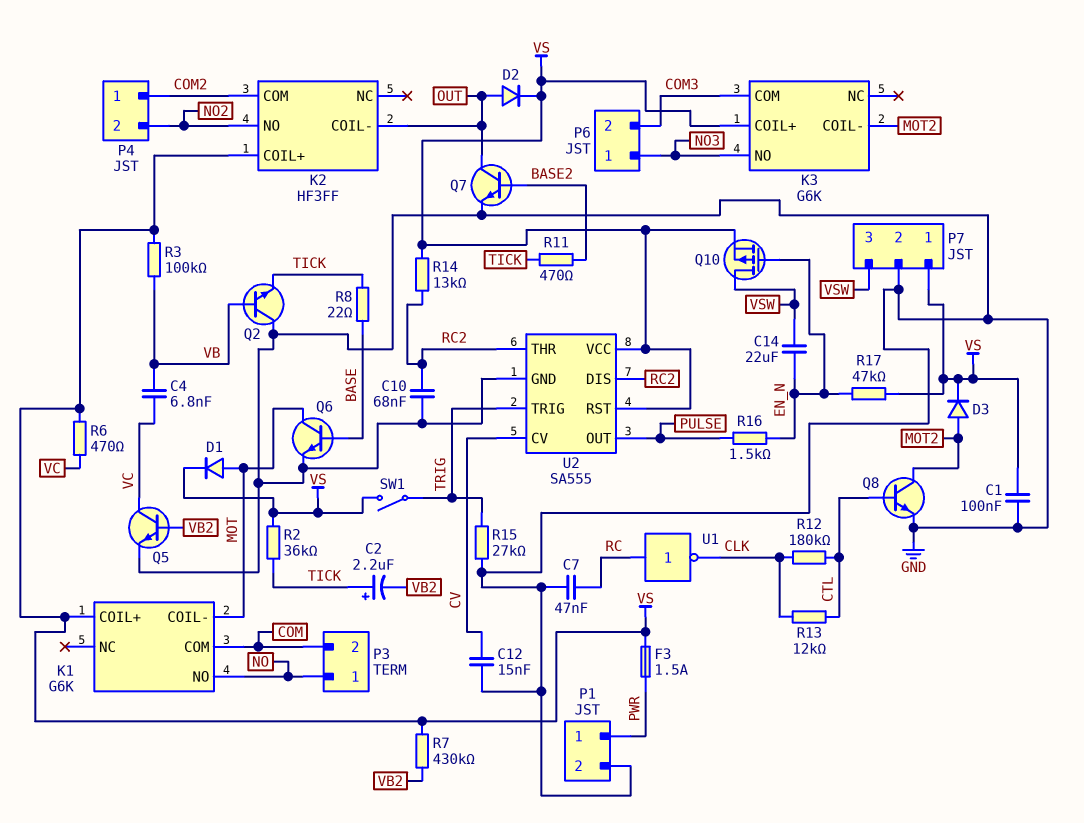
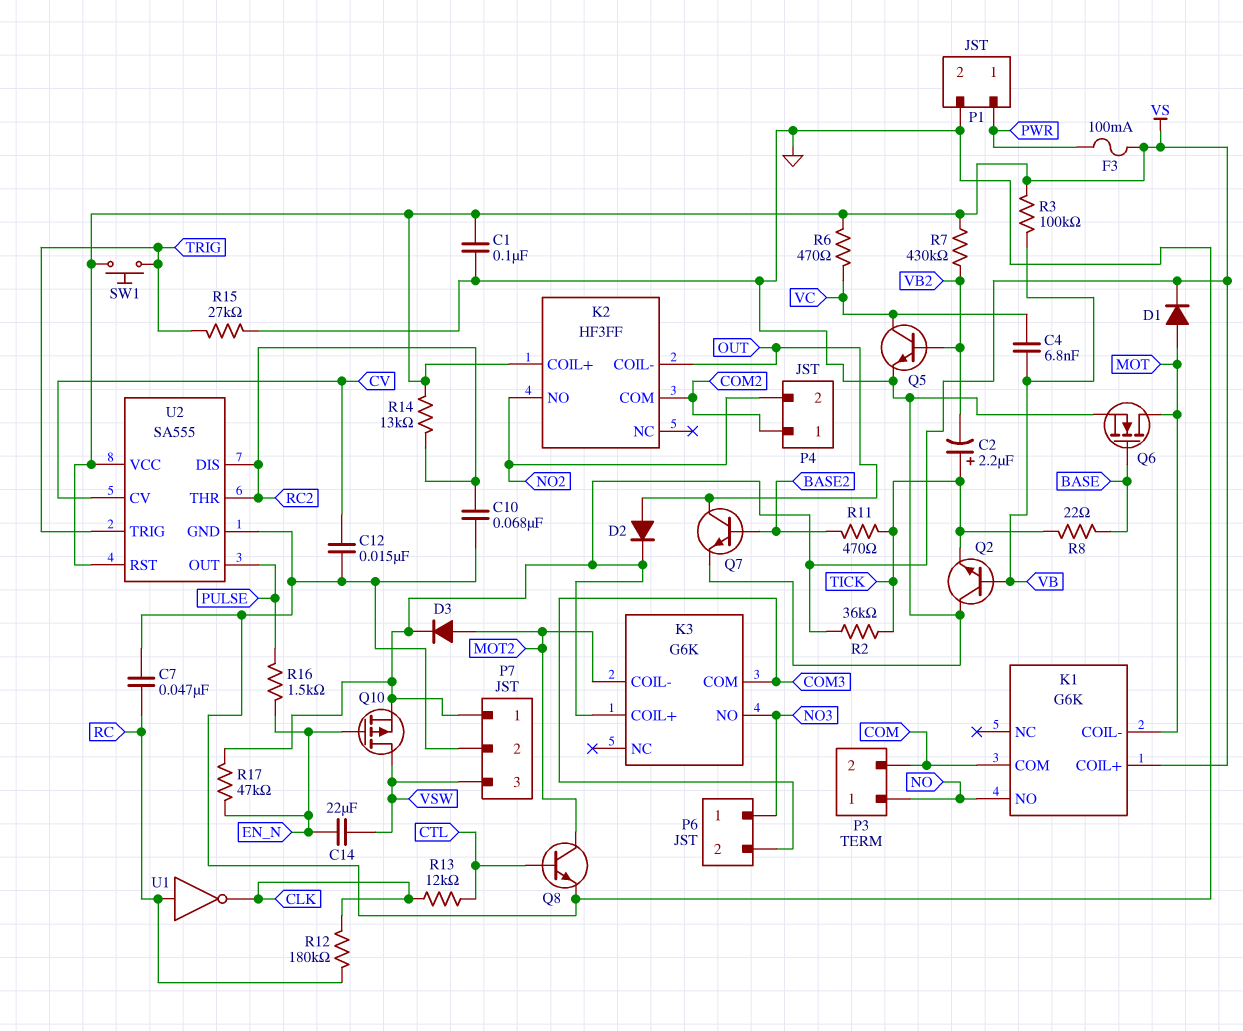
F3: 1.5A (PWR, VS) -> 100mA (PWR, VS)
Q6: NPN (B BASE, C MOT, E GND) -> NMOS (G BASE, D MOT, S GND)
R12: 180k (CLK, CTL) -> 180k (CLK, RC)
SW1: switch (TRIG, VS) -> button (TRIG, VS)

